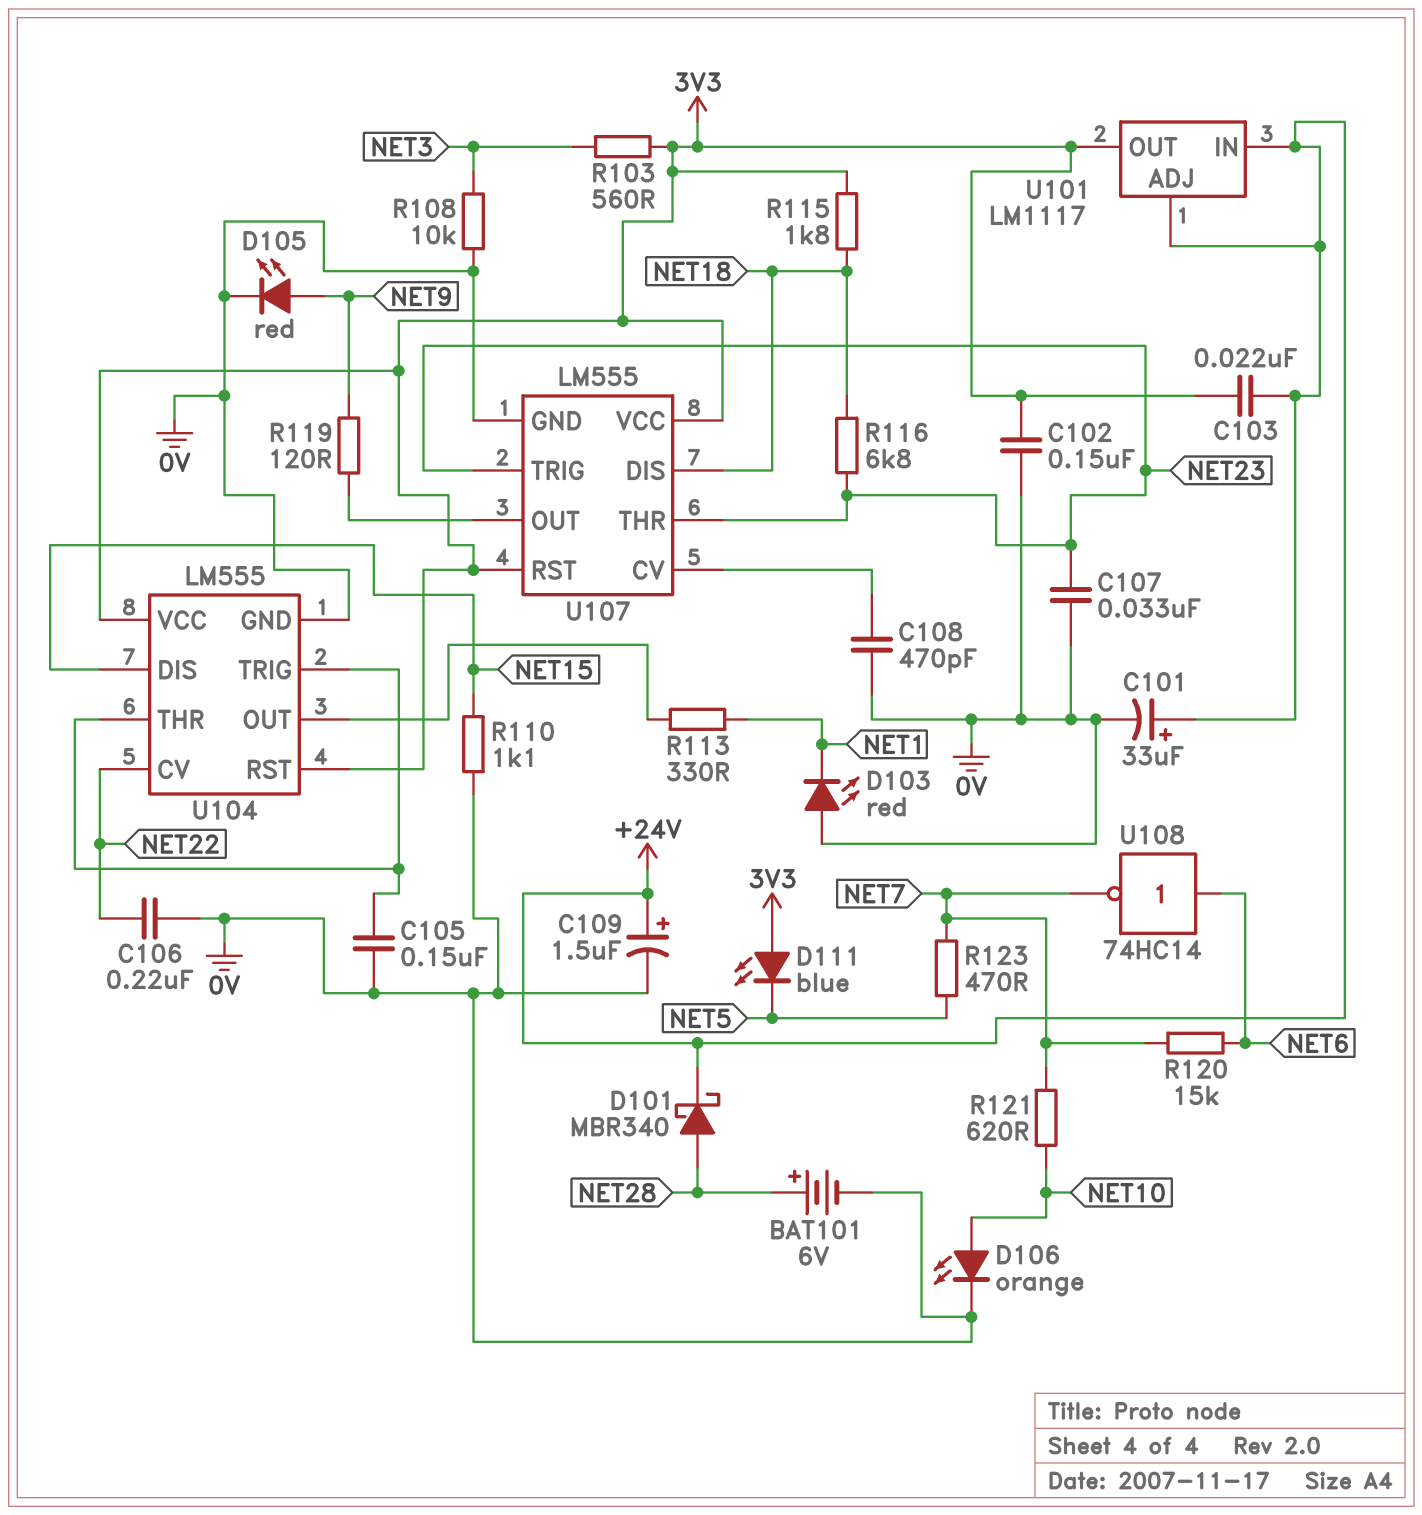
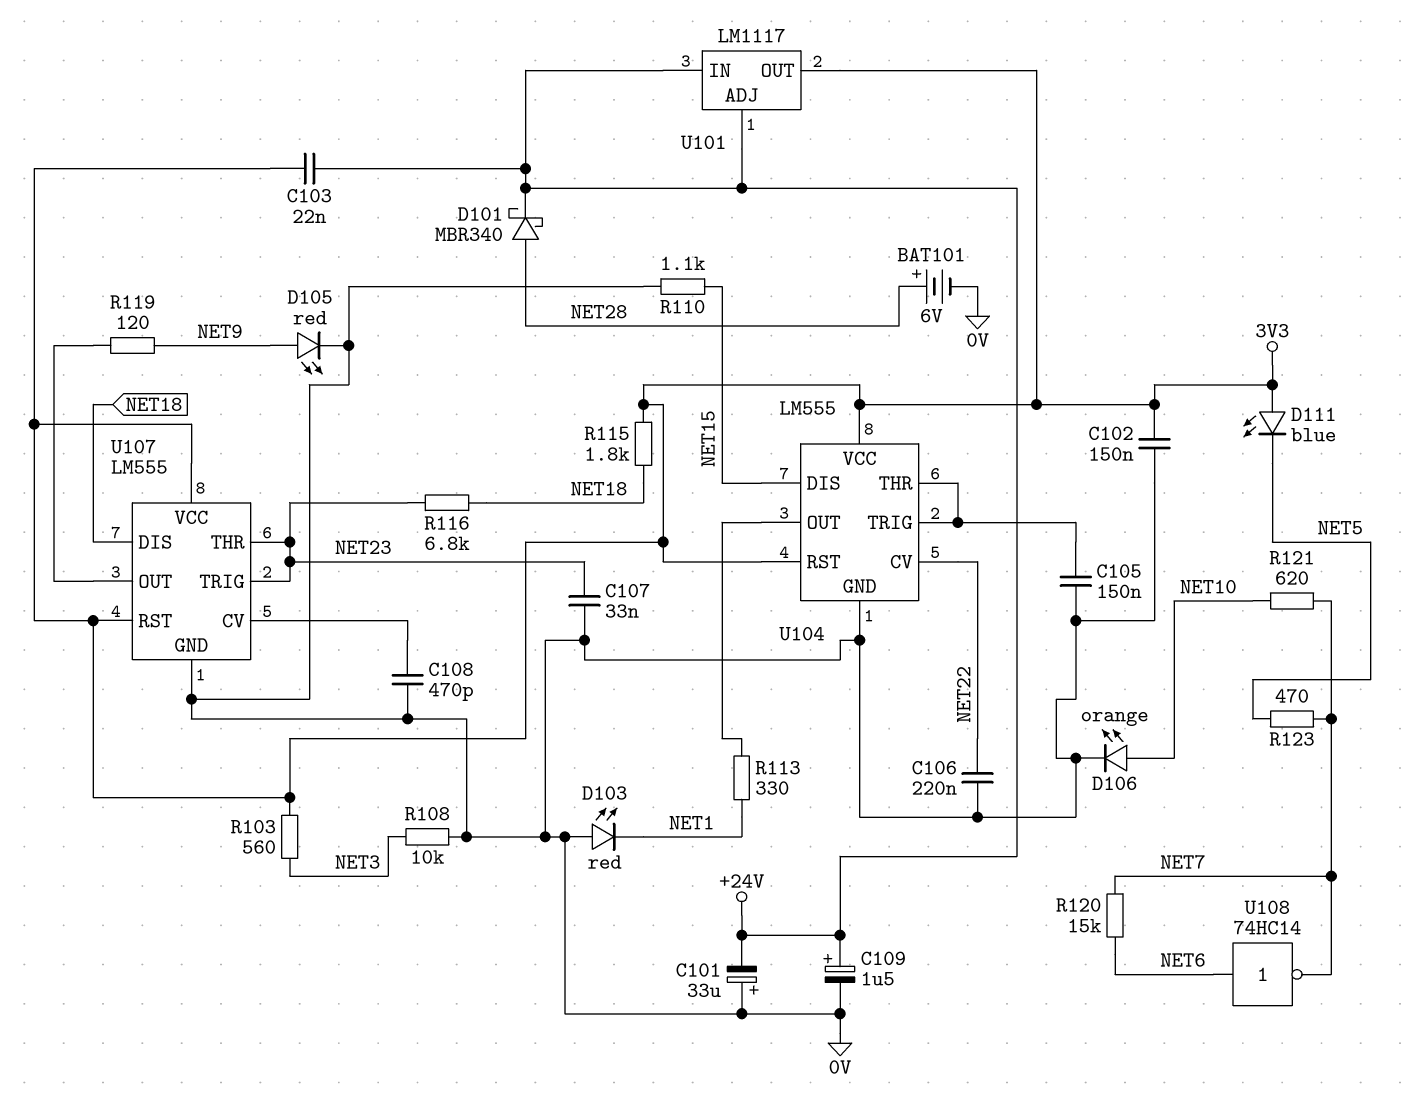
C101: 33uF (plus +24V, minus 0V) -> 33uF (plus 0V, minus +24V)

